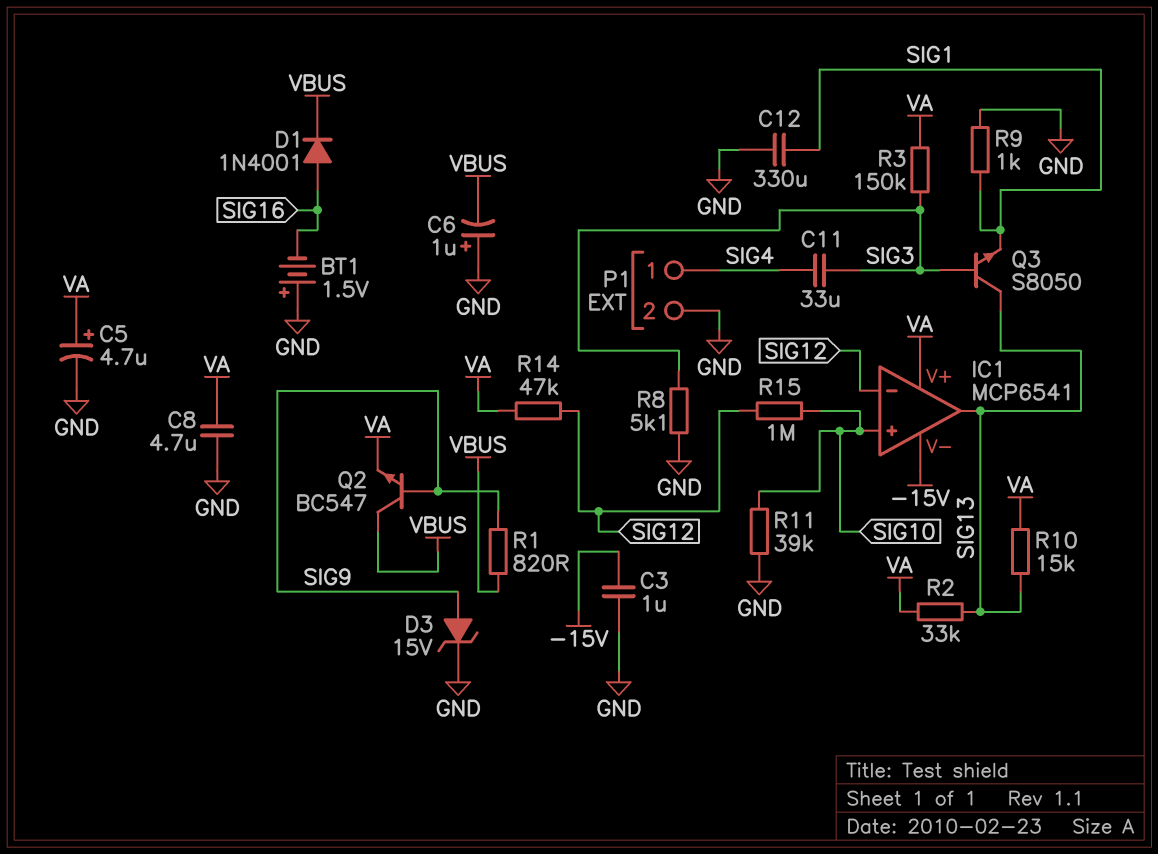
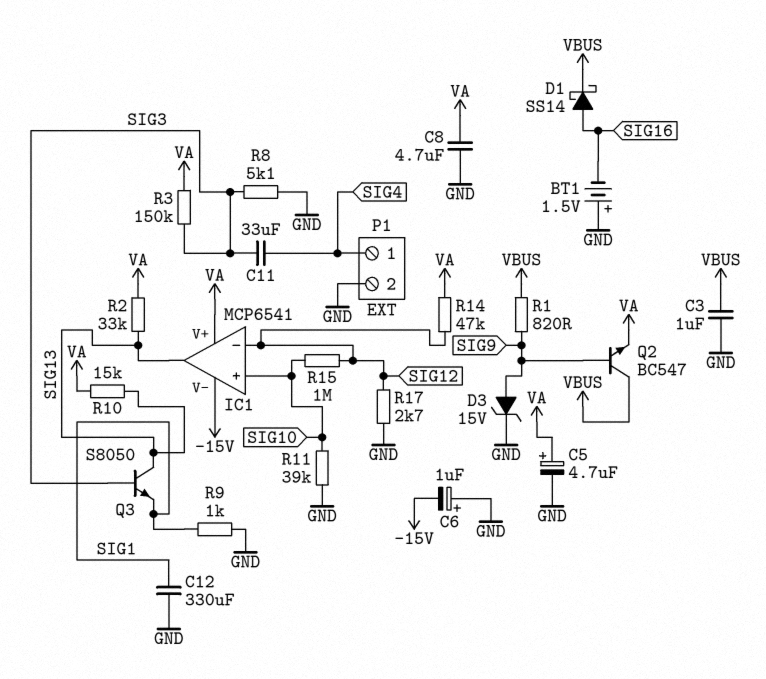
C3: 1uF (-15V, GND) -> 1uF (GND, VBUS)
C6: 1uF (plus GND, minus VBUS) -> 1uF (plus GND, minus -15V)
D1: diode 1N4001 (A SIG16, K VBUS) -> schottky SS14 (A SIG16, K VBUS)
R17: none -> 2.7k (GND, SIG12)

